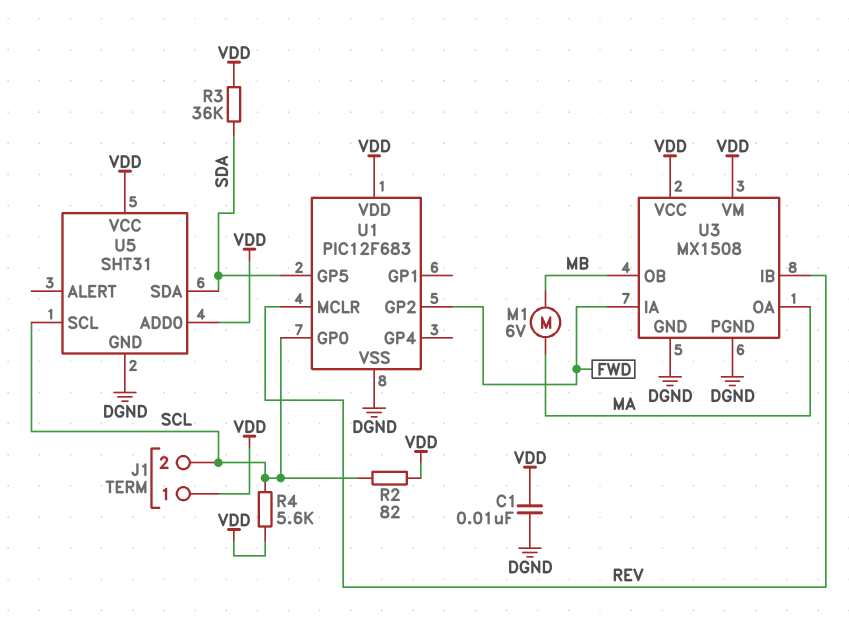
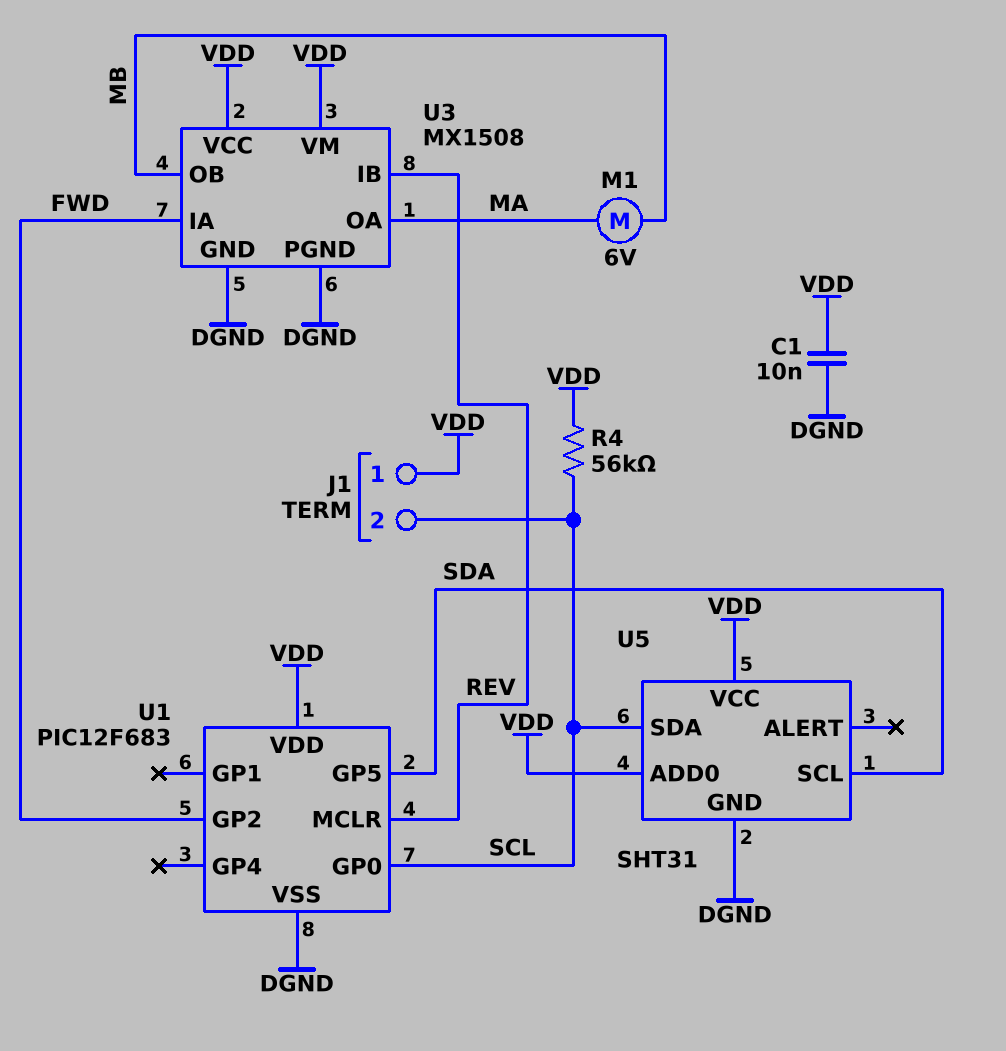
R2: 82 (SCL, VDD) -> none
R3: 36k (SDA, VDD) -> none
R4: 5.6k (SCL, VDD) -> 56k (SCL, VDD)
U5 pin SCL: SCL -> SDA
U5 pin SDA: SDA -> SCL

